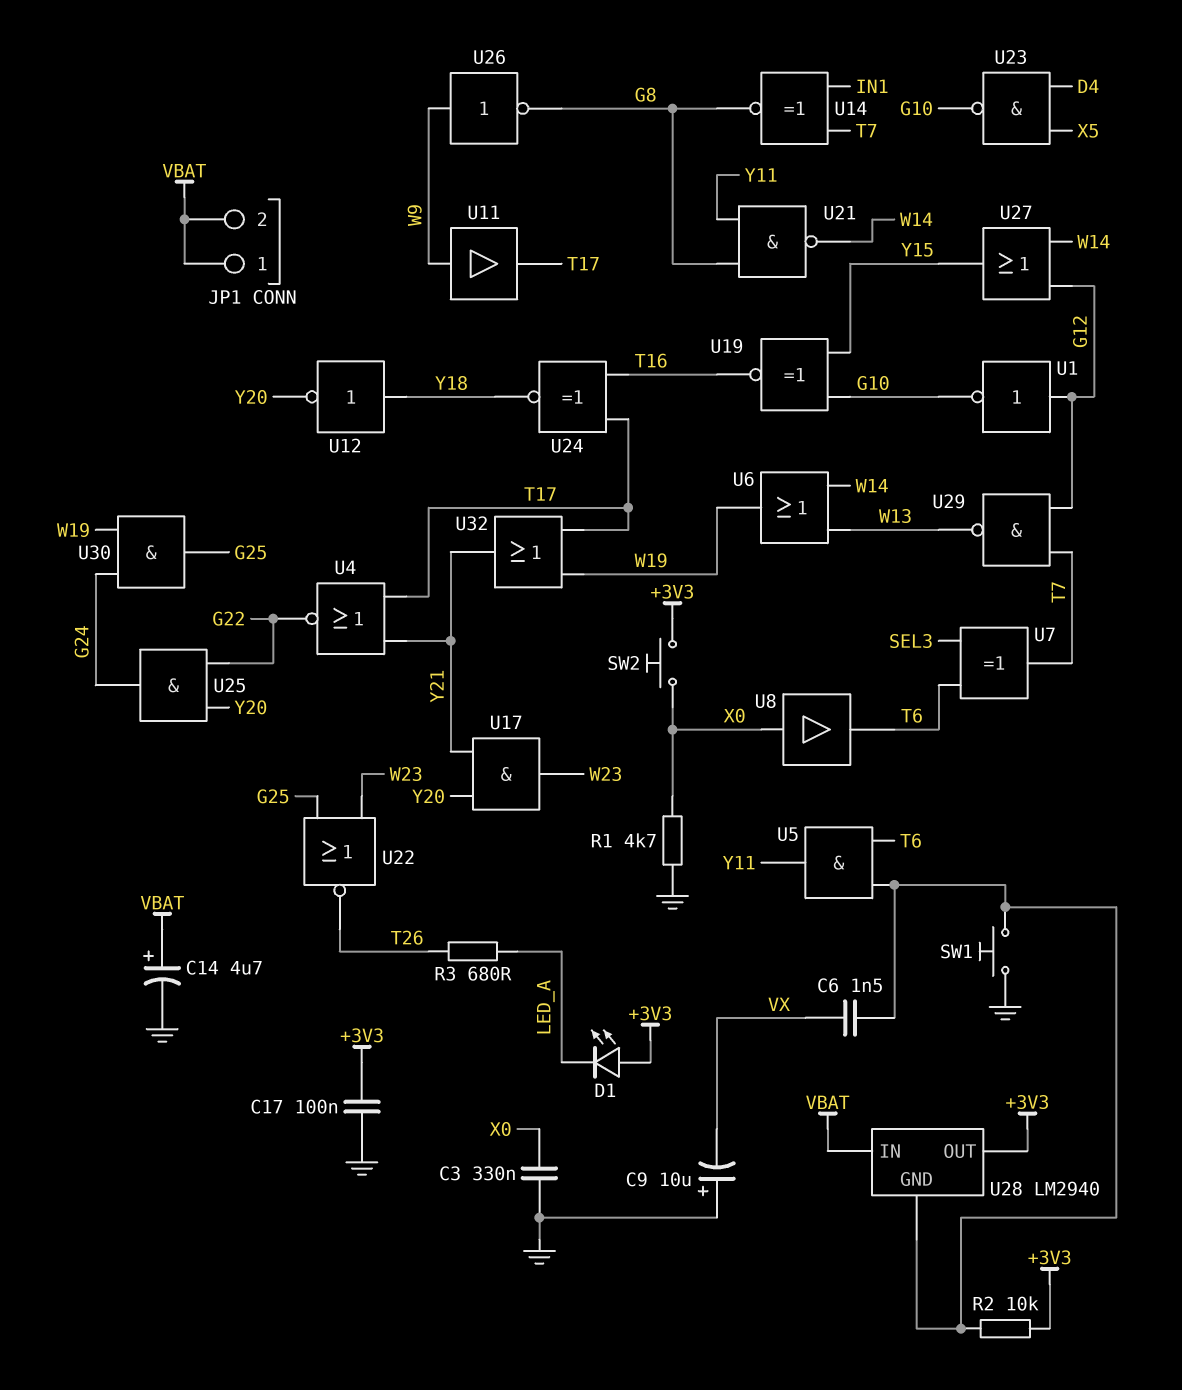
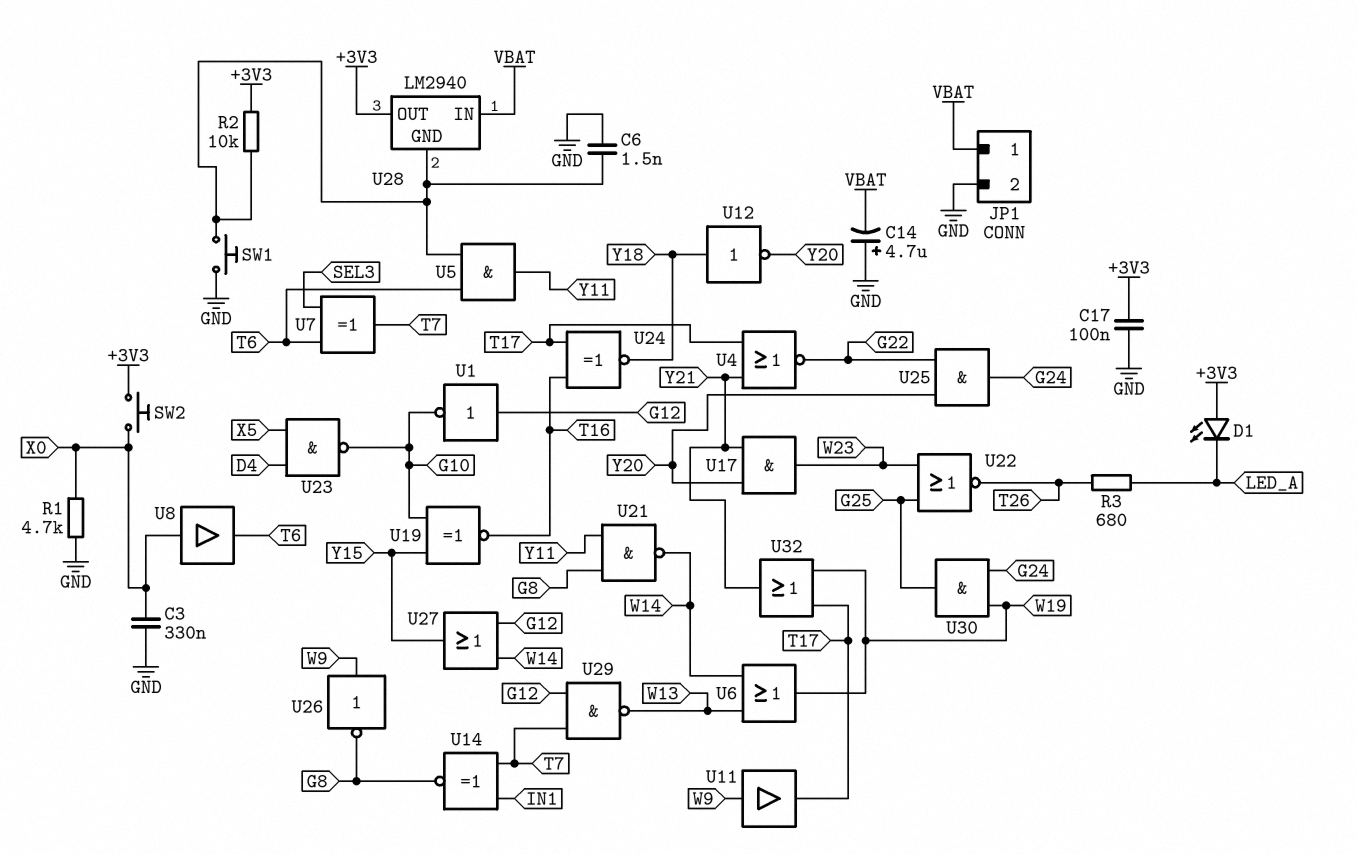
C6: 1.5nF (U28/GND, VX) -> 1.5nF (GND, U28/GND)
C9: 10uF (plus GND, minus VX) -> none
C14: 4.7uF (plus VBAT, minus GND) -> 4.7uF (plus GND, minus VBAT)
JP1 pin 2: VBAT -> GND

